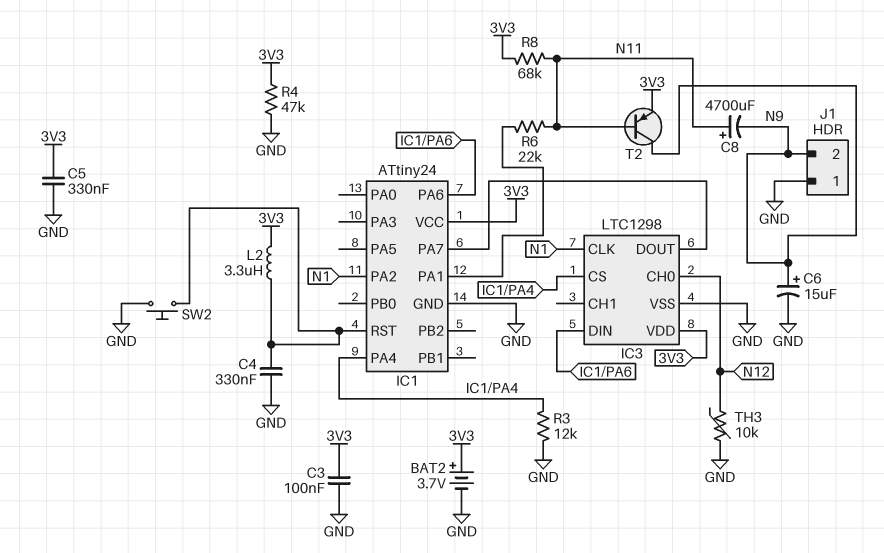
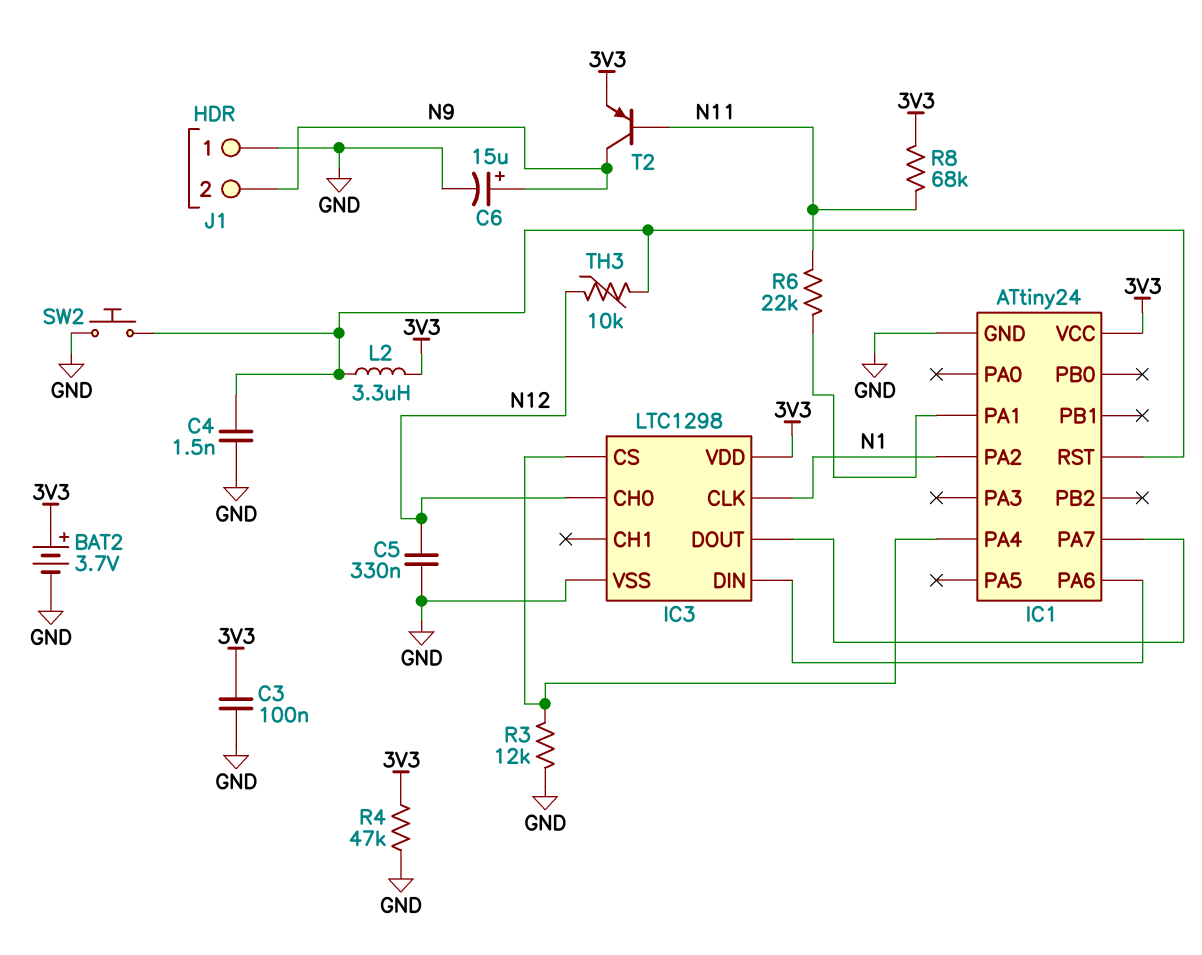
C4: 330nF (GND, IC1/RST) -> 1.5nF (GND, IC1/RST)
C5: 330nF (3V3, GND) -> 330nF (GND, N12)
C8: 4700uF (plus N11, minus N9) -> none
TH3: 10k (GND, N12) -> 10k (IC1/RST, N12)

